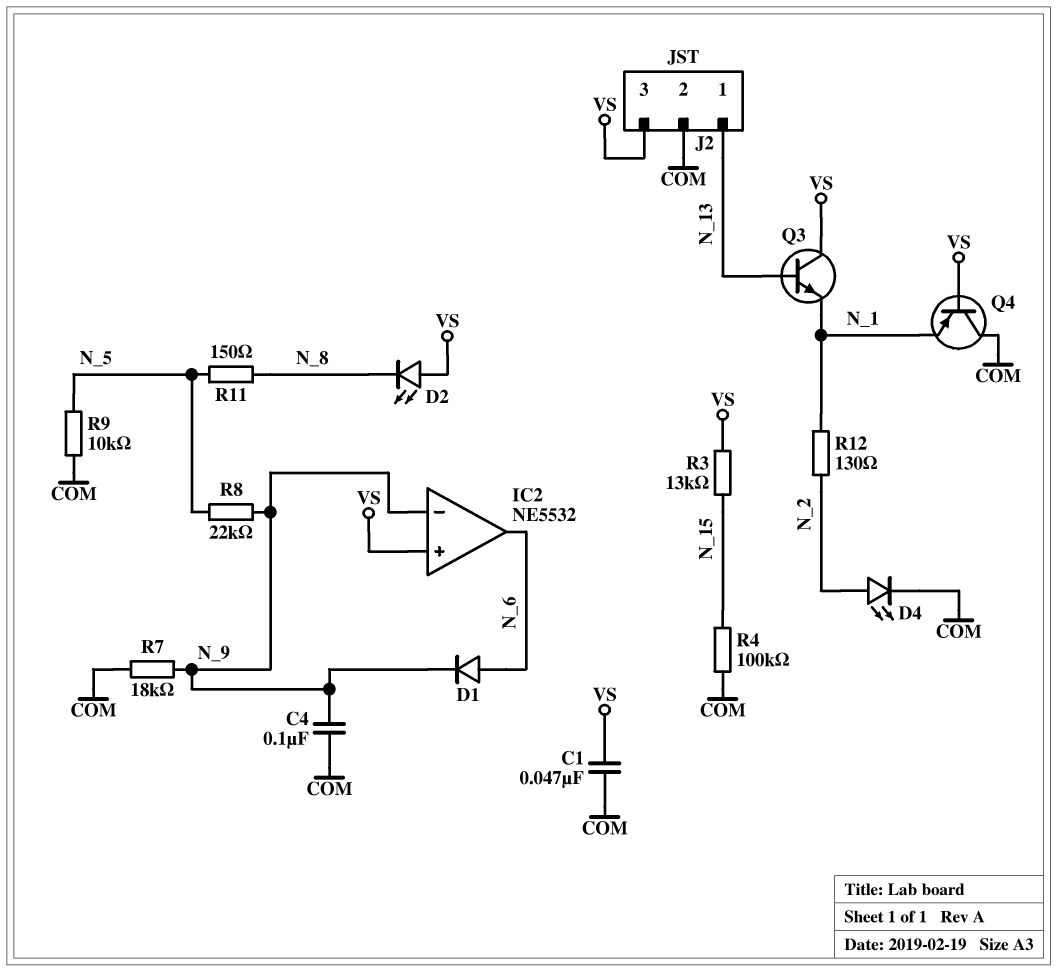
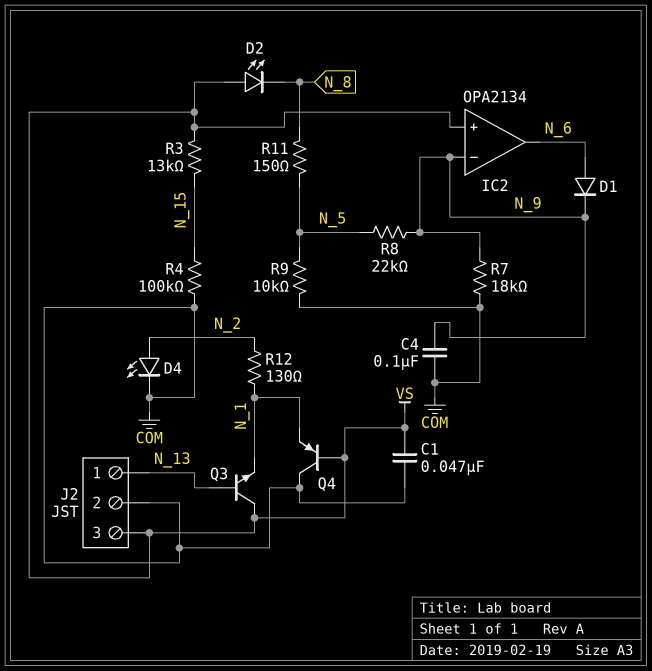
IC2: NE5532 -> OPA2134

